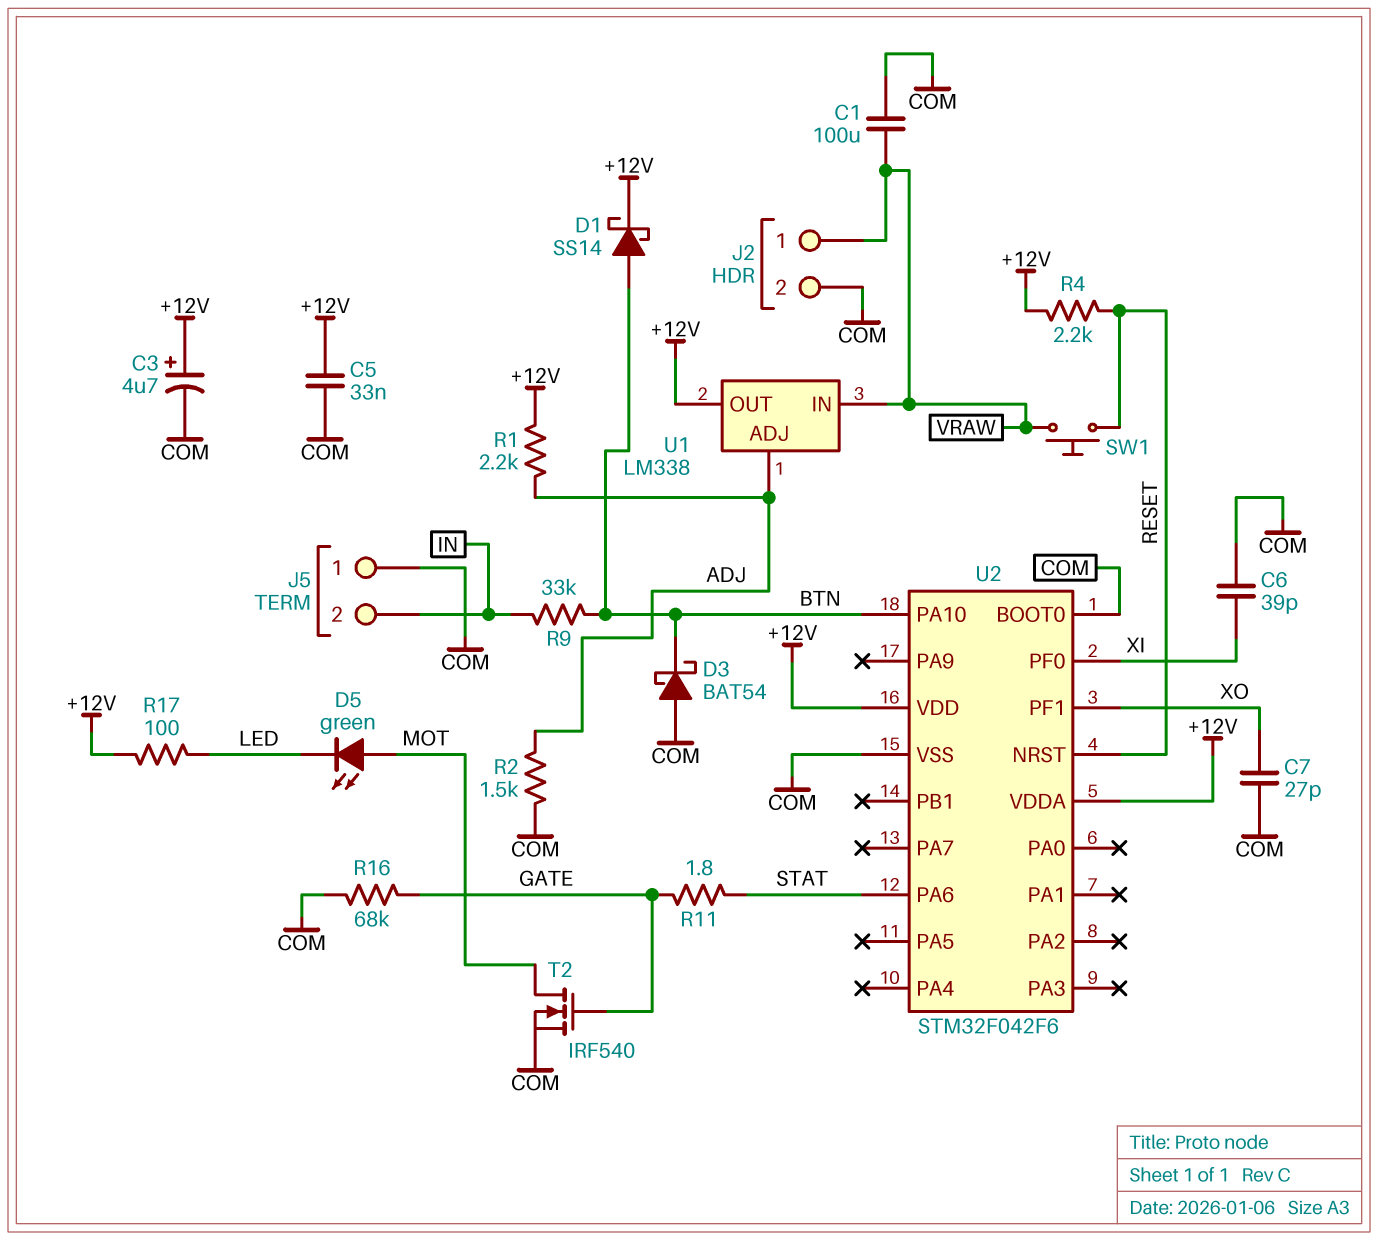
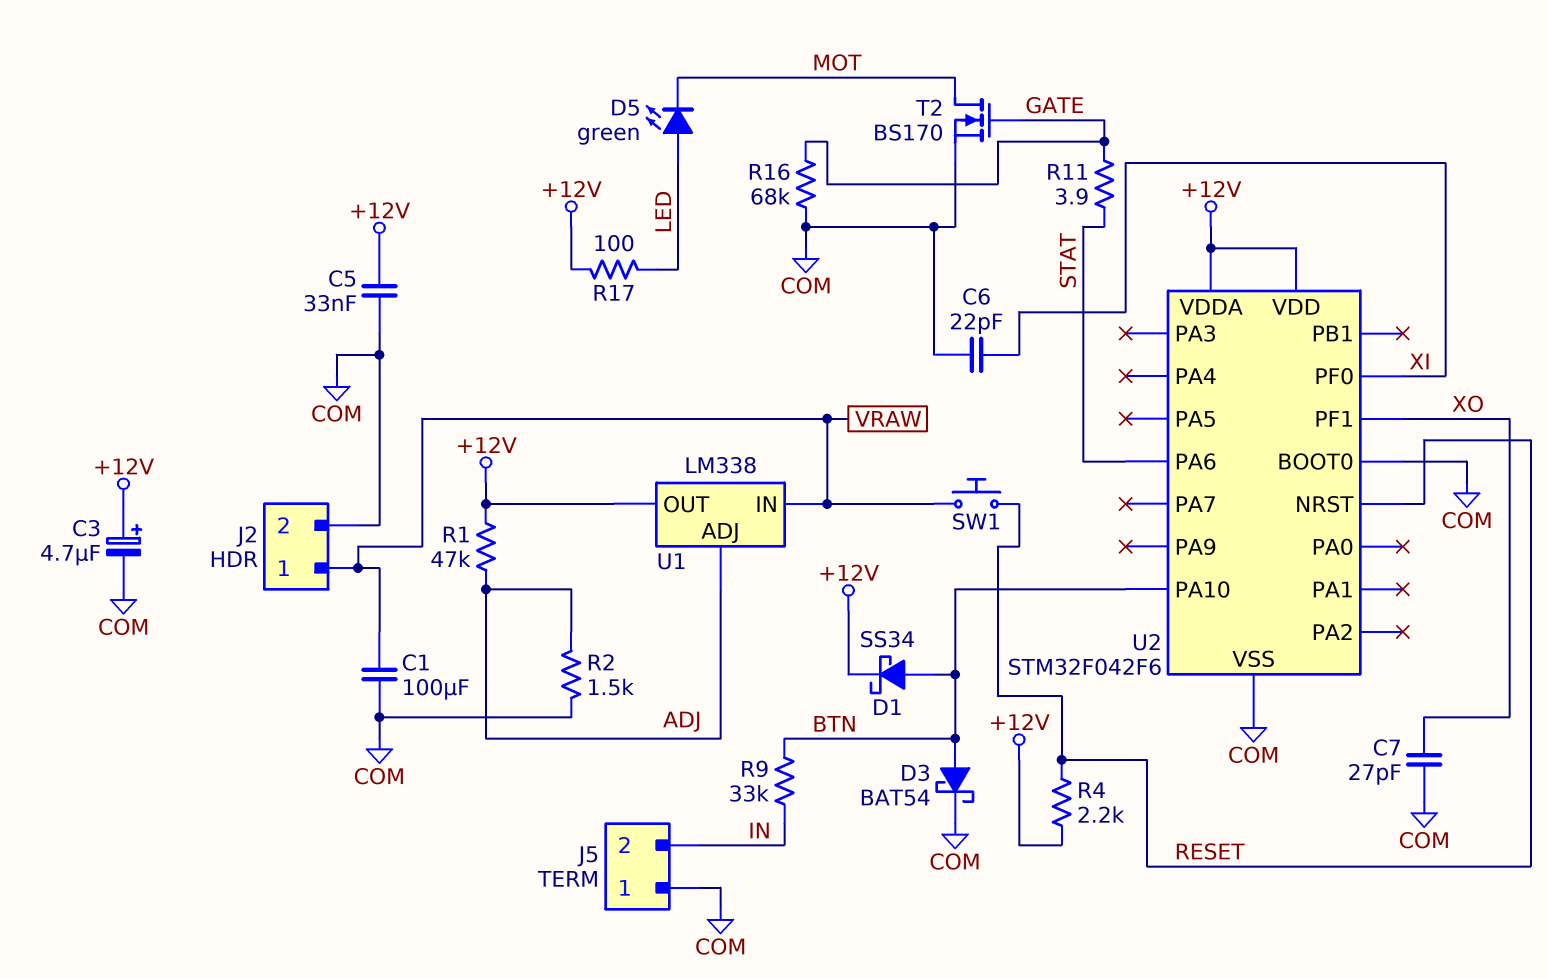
C6: 39pF (COM, XI) -> 22pF (COM, XI)
D1: schottky SS14 (A BTN, K +12V) -> schottky SS34 (A BTN, K +12V)
D3: schottky BAT54 (A COM, K BTN) -> schottky BAT54 (A BTN, K COM)
D5: LED green (A MOT, K LED) -> LED green (A LED, K MOT)
R1: 2.2k (+12V, ADJ) -> 47k (+12V, ADJ)
R11: 1.8 (GATE, STAT) -> 3.9 (GATE, STAT)
T2: NMOS IRF540 (G GATE, D MOT, S COM) -> NMOS BS170 (G GATE, D MOT, S COM)

